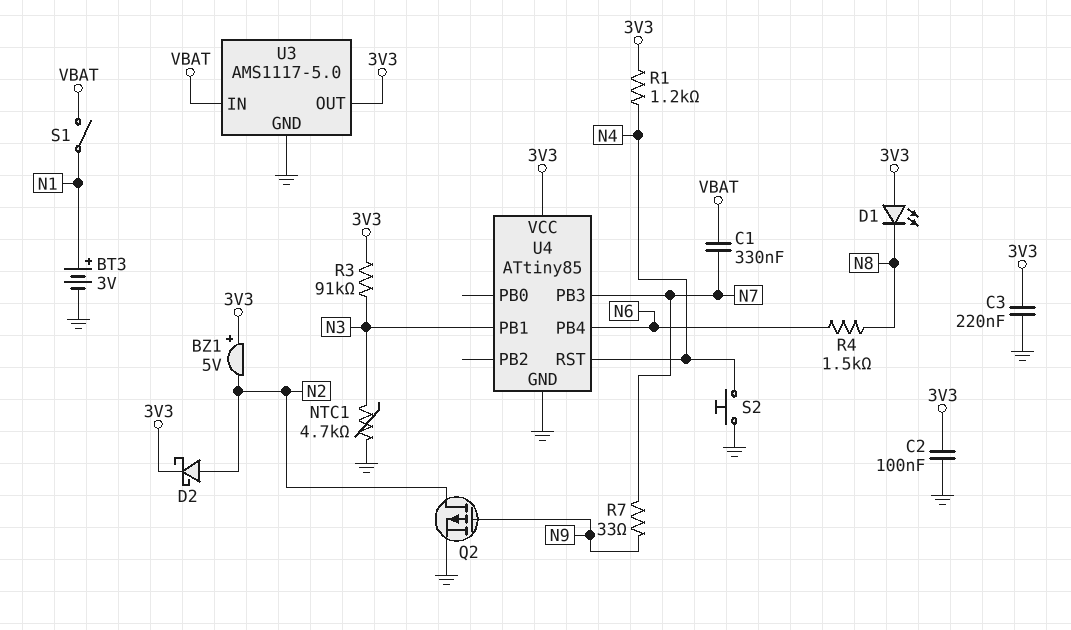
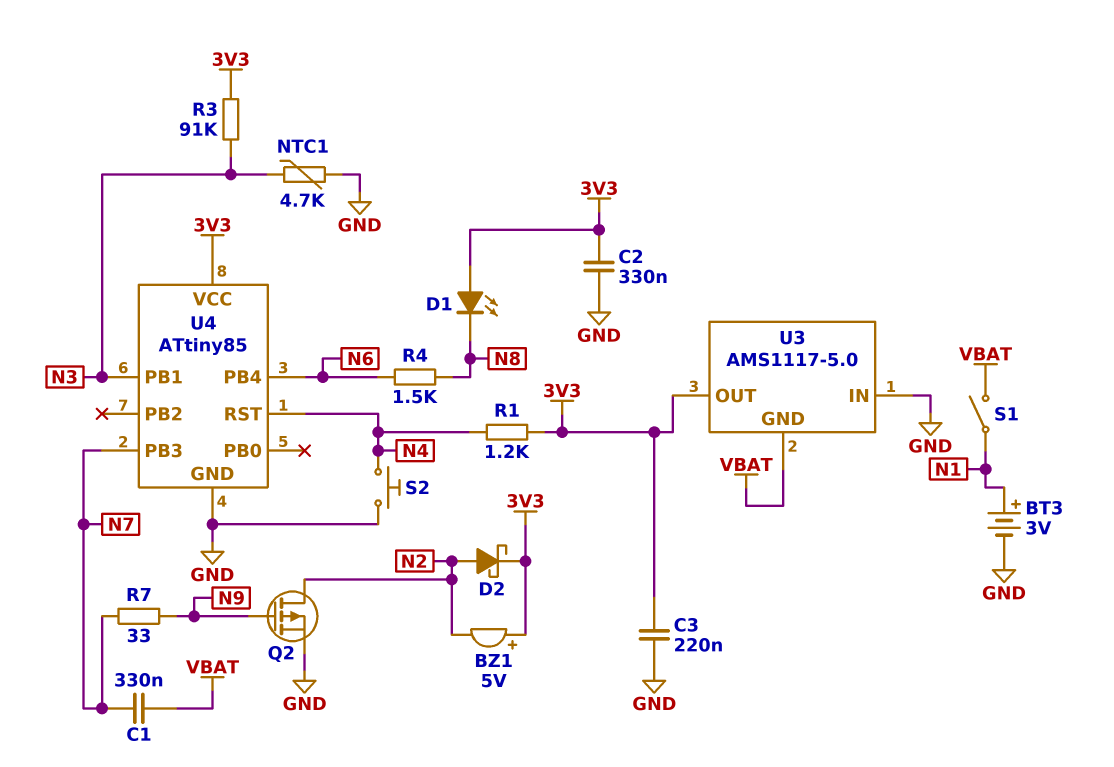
C2: 100nF (3V3, GND) -> 330nF (3V3, GND)
U3 pin GND: GND -> VBAT
U3 pin IN: VBAT -> GND

